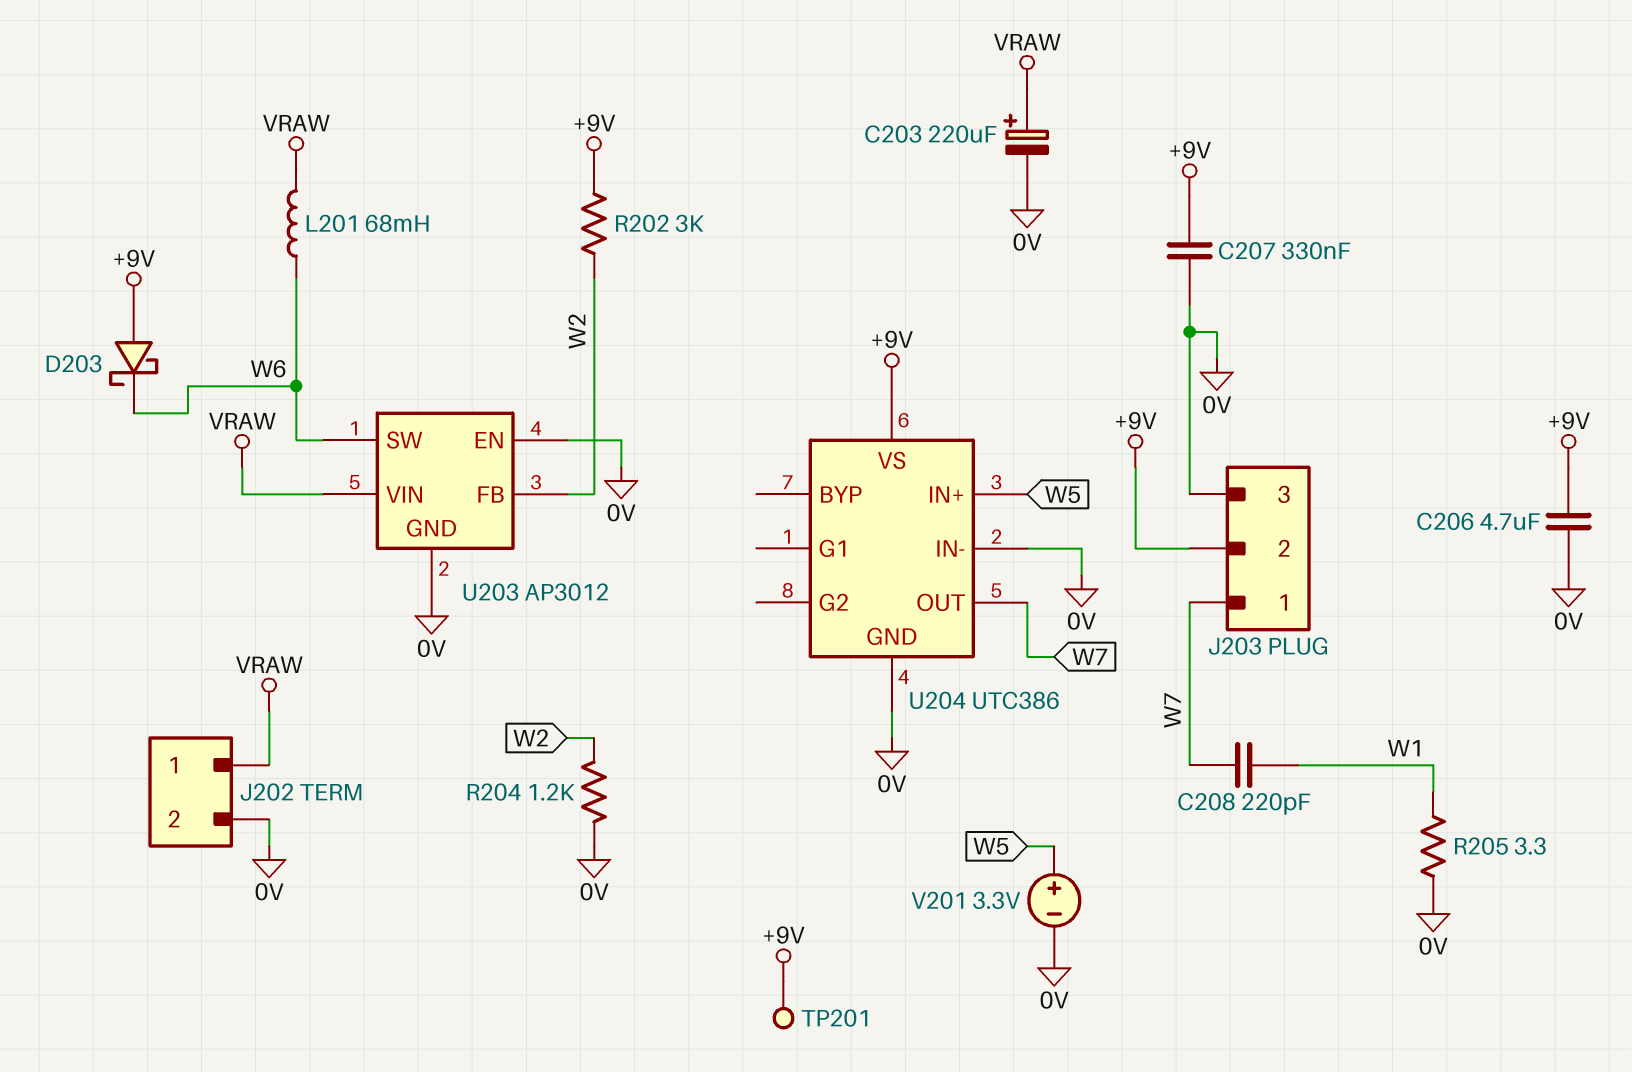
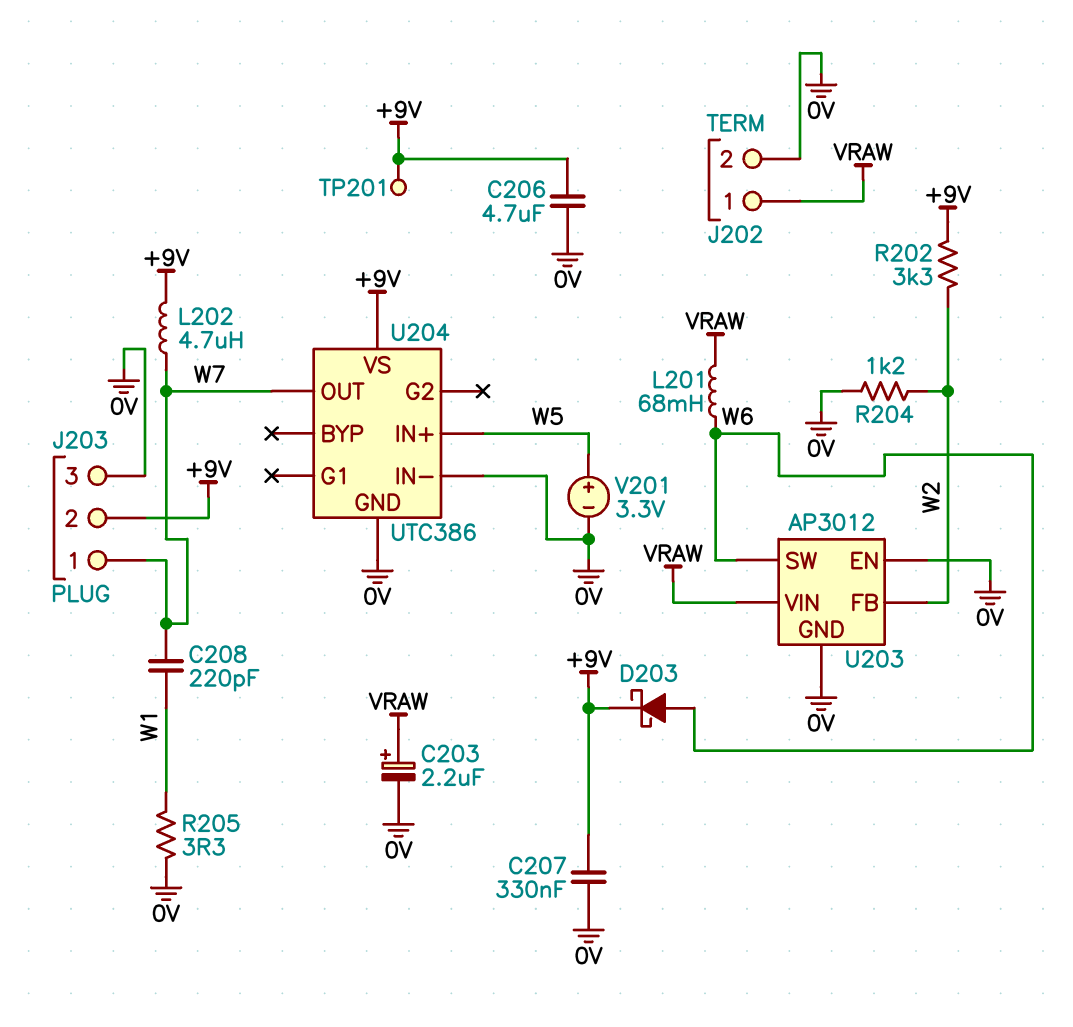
C203: 220uF (plus VRAW, minus 0V) -> 2.2uF (plus VRAW, minus 0V)
D203: schottky (A +9V, K W6) -> schottky (A W6, K +9V)
L202: none -> 4.7uH (+9V, W7)
R202: 3k (+9V, W2) -> 3.3k (+9V, W2)

